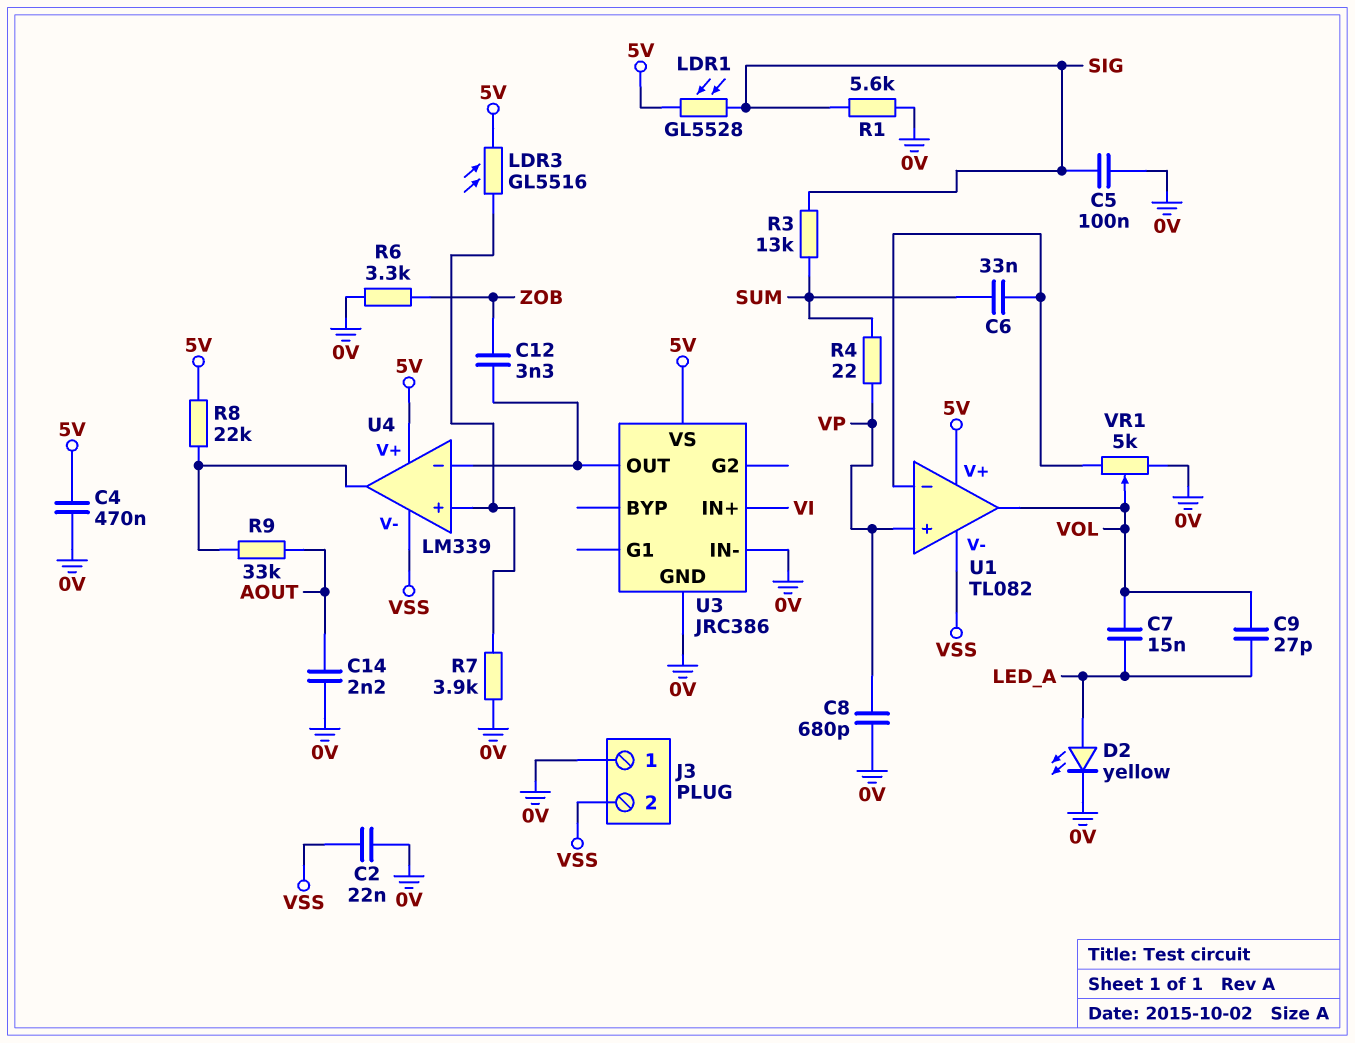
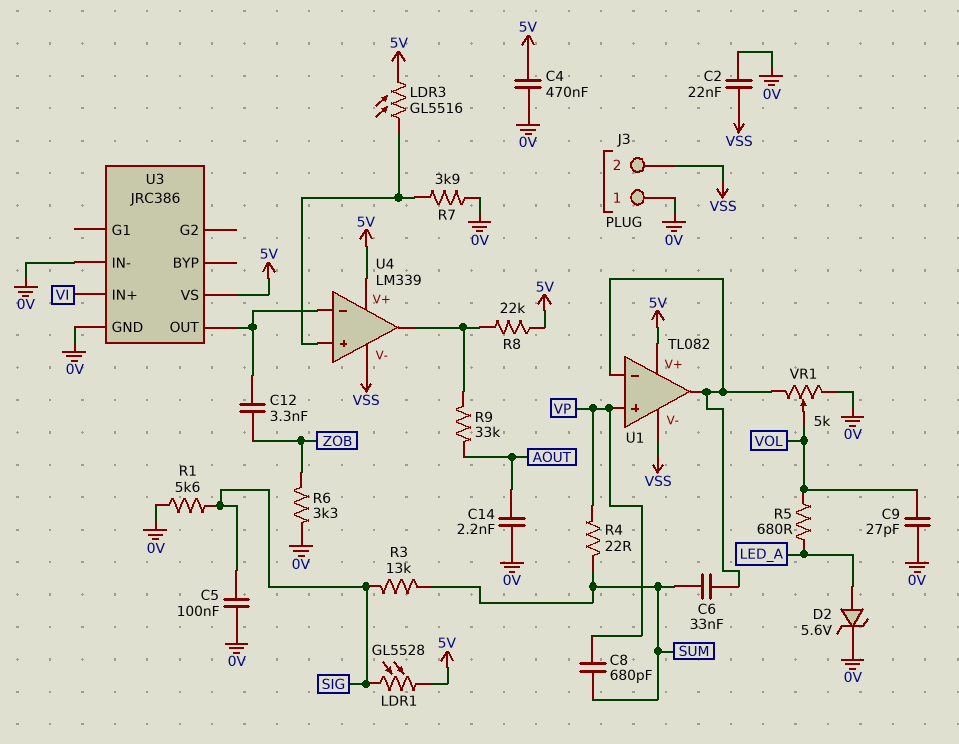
C7: 15nF (LED_A, VOL) -> none
C8: 680pF (0V, VP) -> 680pF (SUM, VP)
C9: 27pF (LED_A, VOL) -> 27pF (0V, VOL)
D2: LED yellow (A LED_A, K 0V) -> zener 5.6V (A LED_A, K 0V)
R5: none -> 680 (LED_A, VOL)
U1 pin out: VOL -> U1/in-

